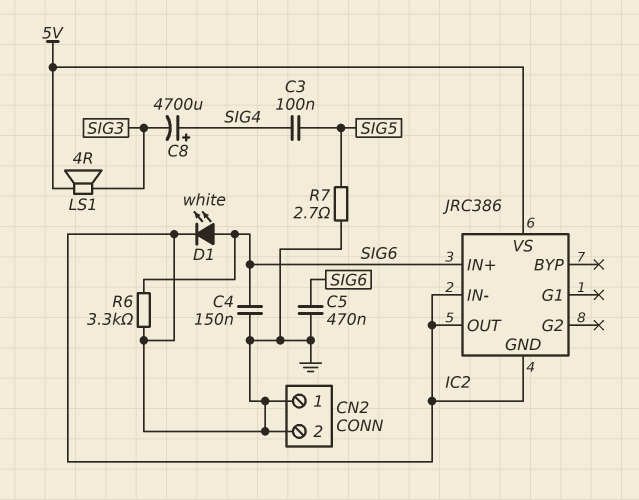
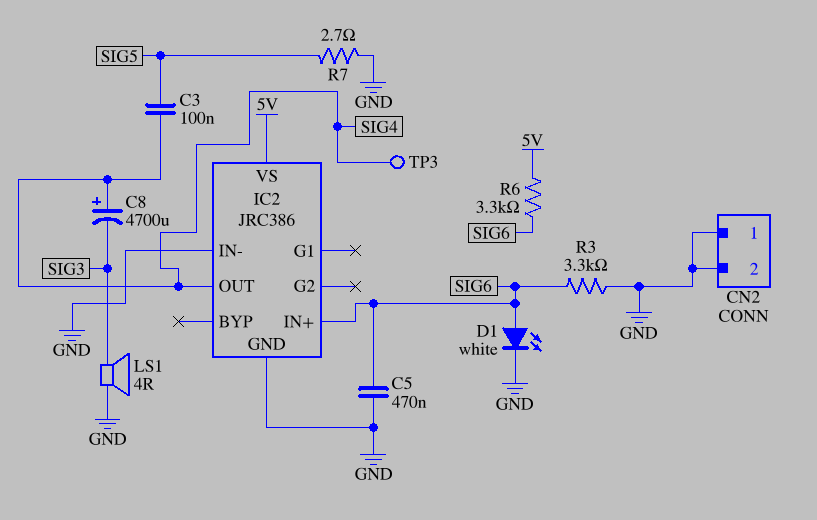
C4: 150nF (GND, SIG6) -> none
IC2 pin OUT: GND -> SIG4
LS1: speaker 4R (5V, SIG3) -> speaker 4R (GND, SIG3)
R3: none -> 3.3k (GND, SIG6)
R6: 3.3k (GND, SIG6) -> 3.3k (5V, SIG6)
TP3: none -> test point (SIG4)

